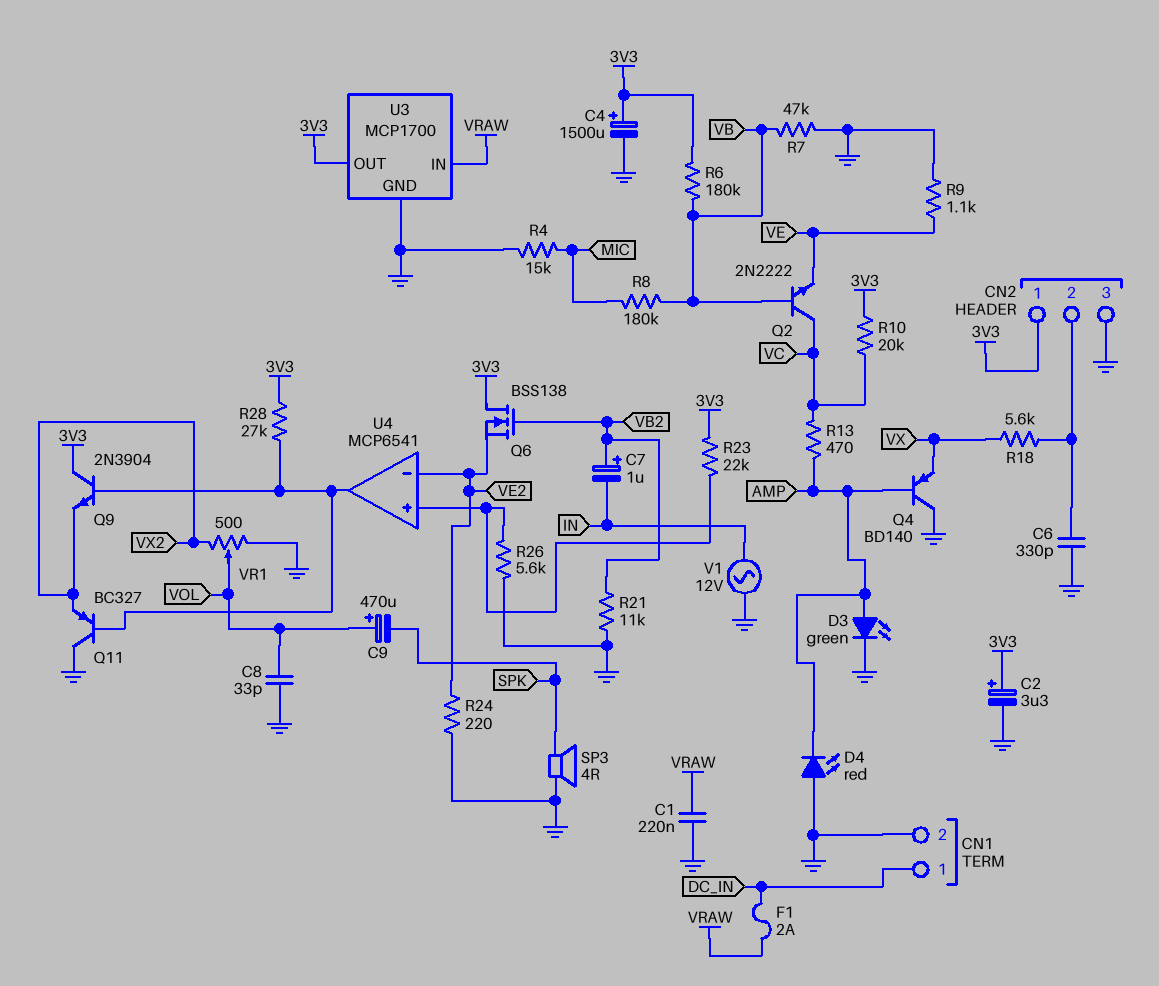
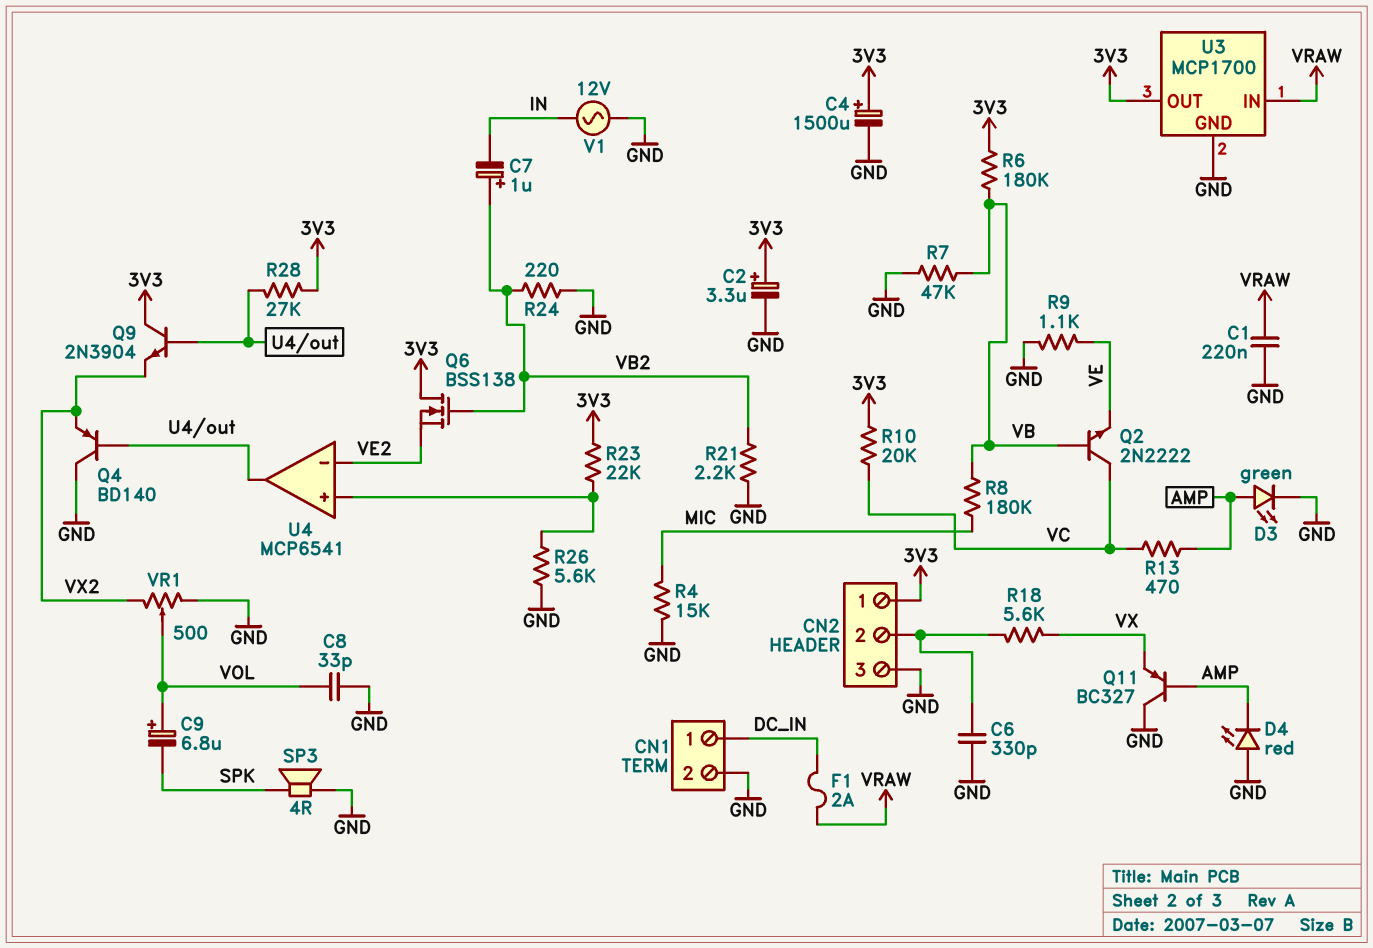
C9: 470uF (plus VOL, minus SPK) -> 6.8uF (plus VOL, minus SPK)
Q4: PNP BD140 (B AMP, C GND, E VX) -> PNP BD140 (B U4/out, C GND, E VX2)
Q11: PNP BC327 (B U4/out, C GND, E VX2) -> PNP BC327 (B AMP, C GND, E VX)
R21: 11k (GND, VB2) -> 2.2k (GND, VB2)
R24: 220 (GND, VE2) -> 220 (GND, VB2)

